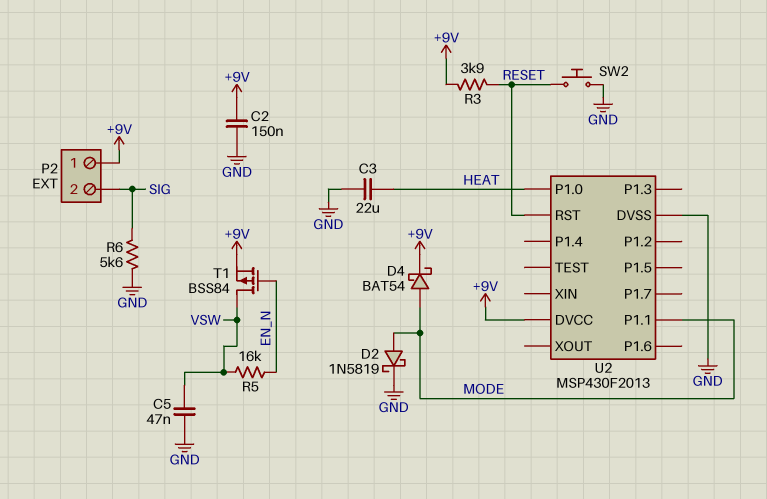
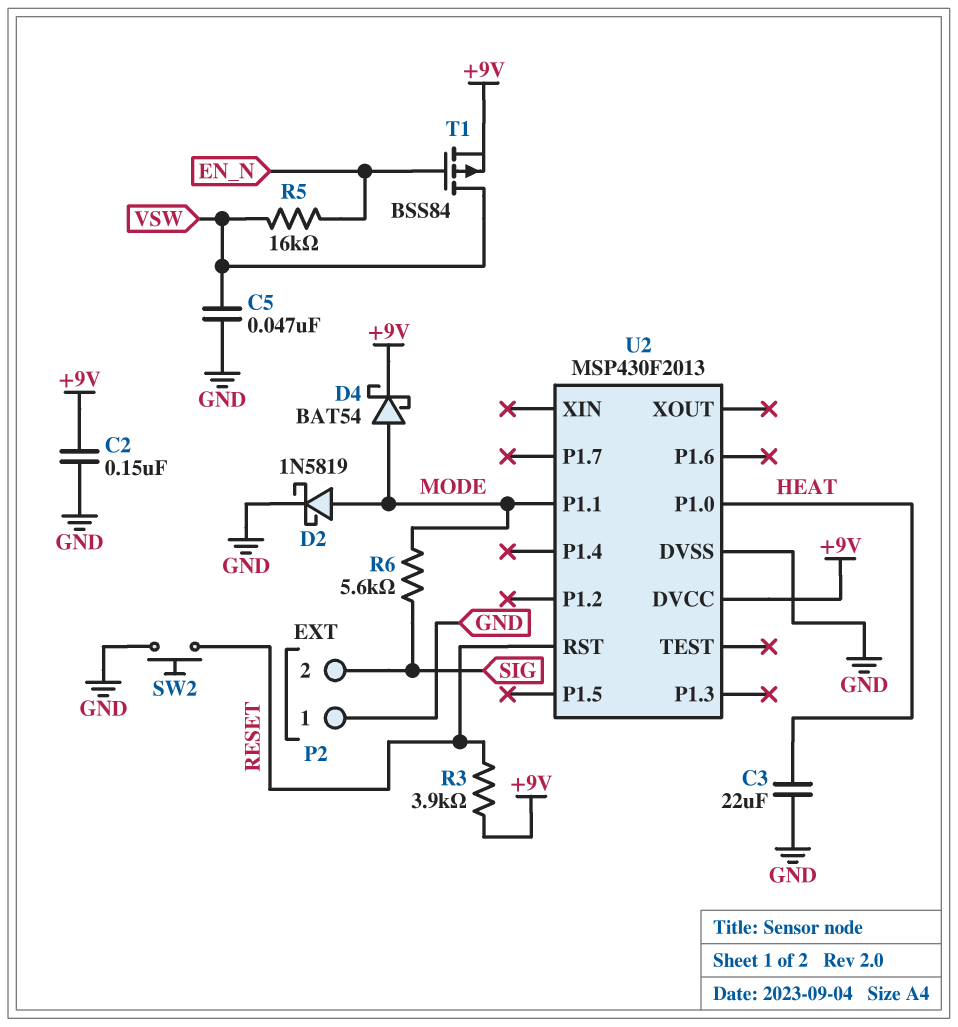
P2 pin 1: +9V -> GND
R6: 5.6k (GND, SIG) -> 5.6k (MODE, SIG)

